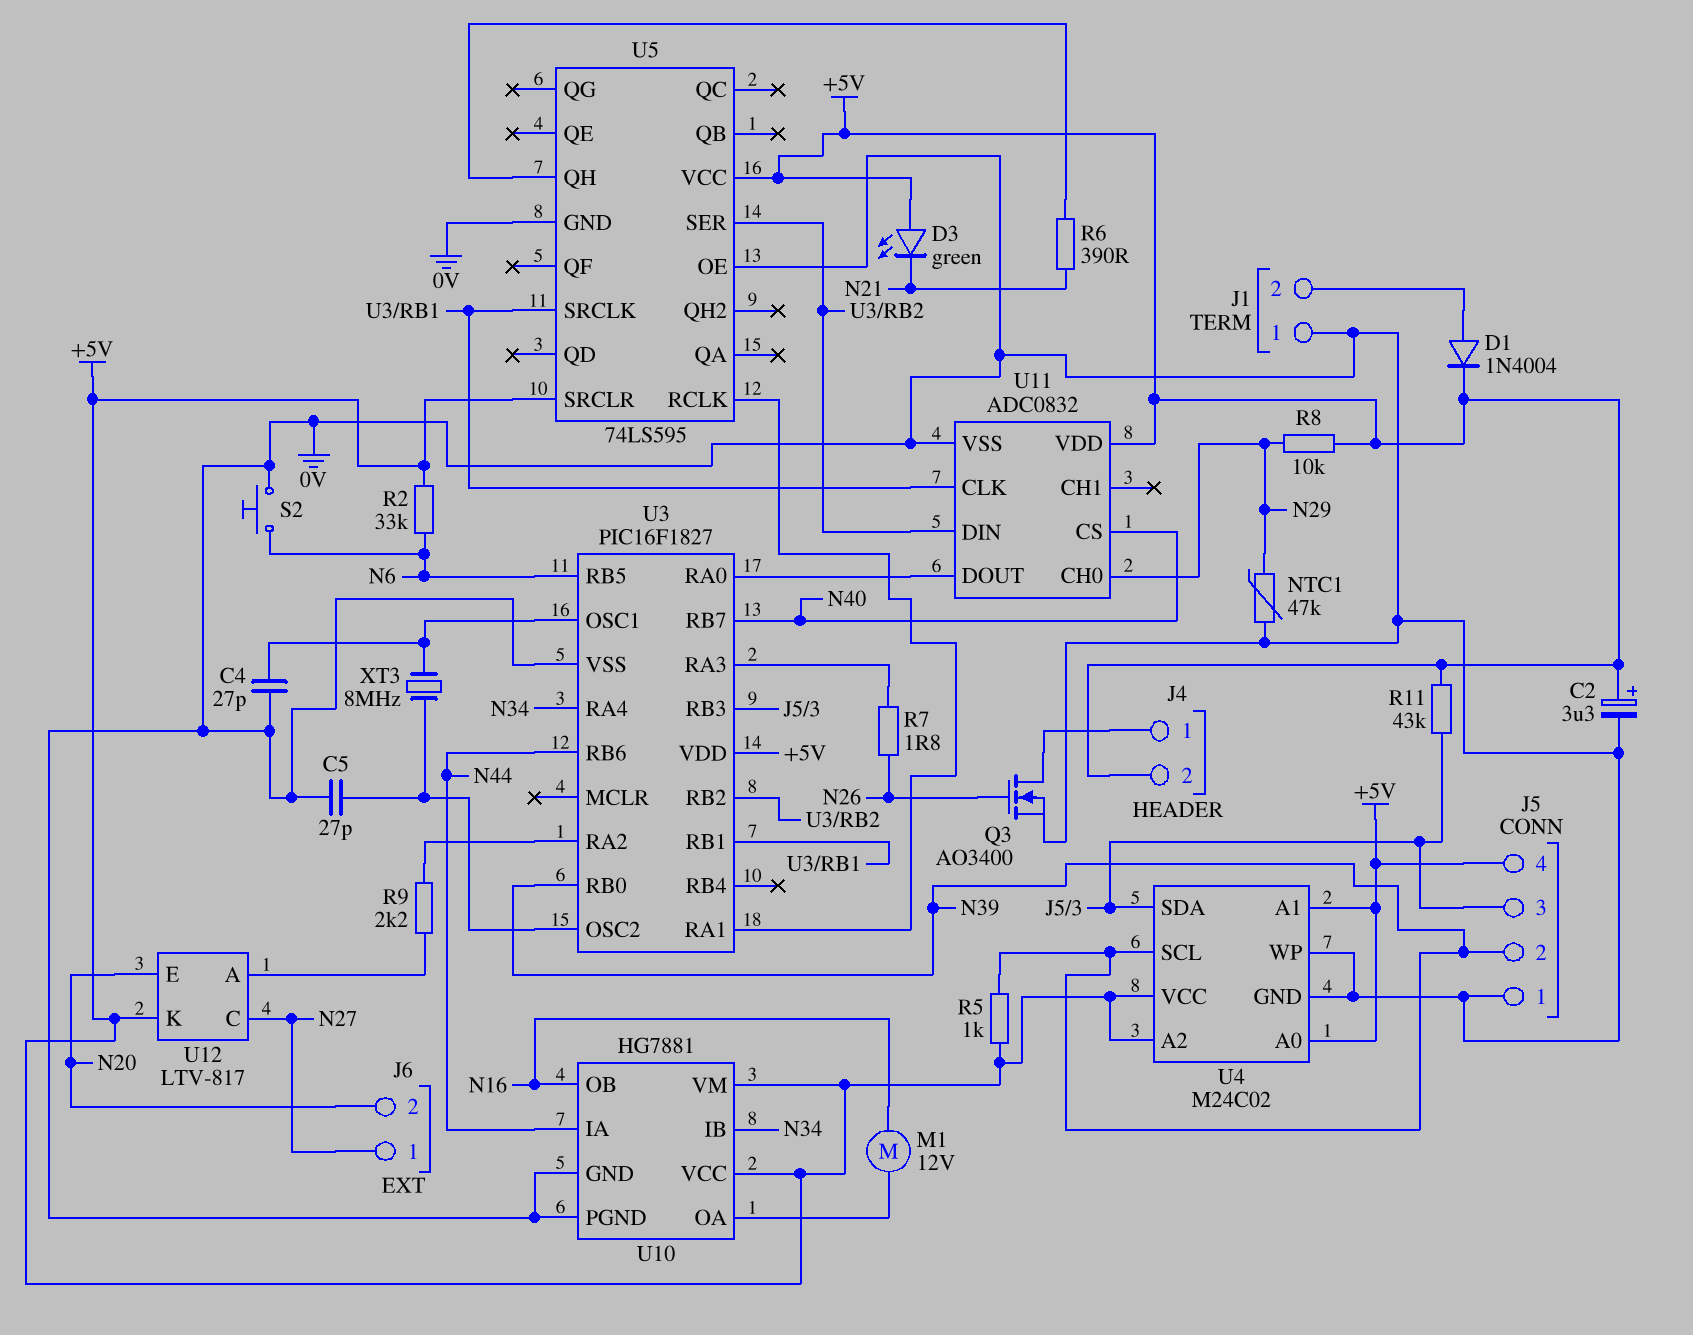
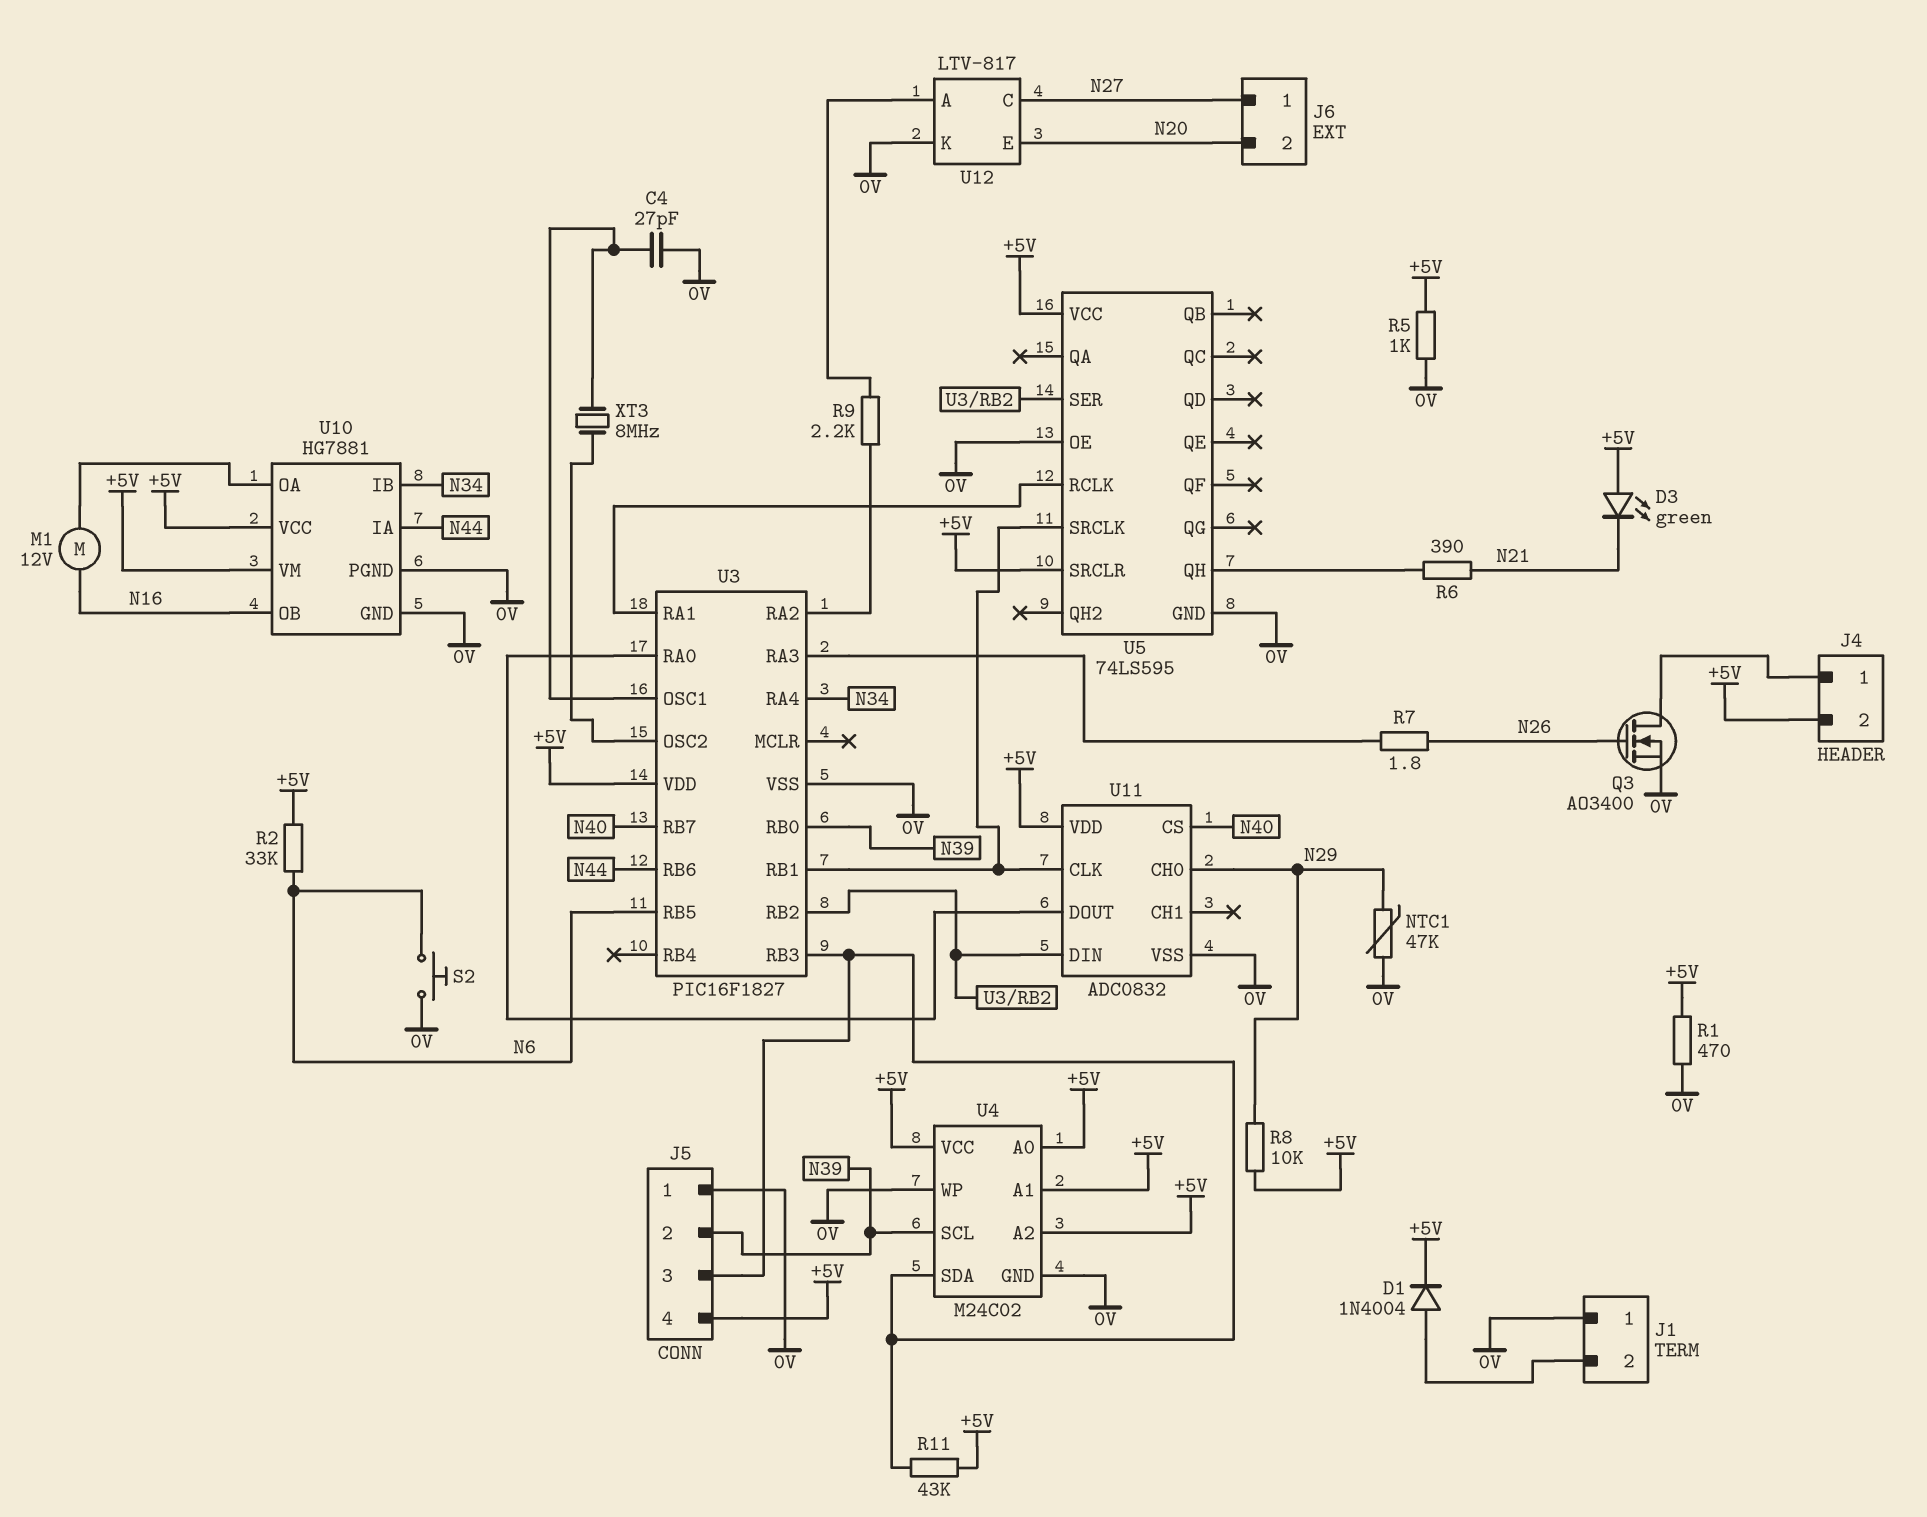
C2: 3.3uF (plus +5V, minus 0V) -> none
C5: 27pF (0V, U3/OSC2) -> none
R1: none -> 470 (+5V, 0V)
R5: 1k (+5V, N39) -> 1k (+5V, 0V)
U12 pin K: +5V -> 0V

